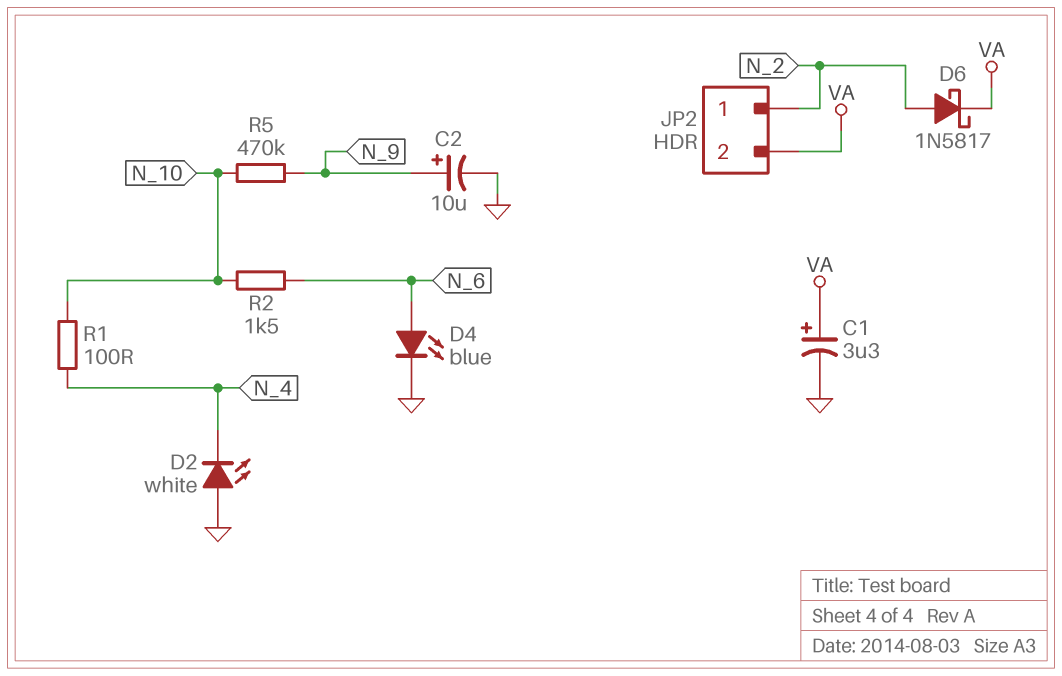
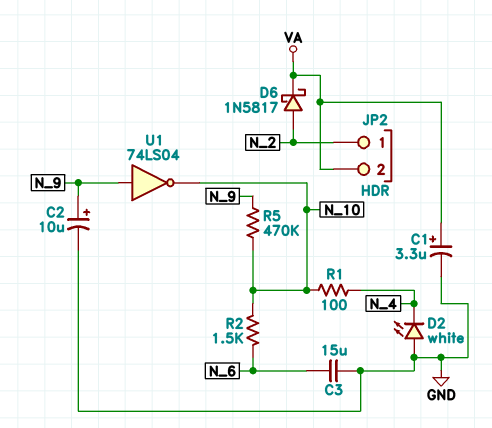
C3: none -> 15uF (GND, N_6)
D4: LED blue (A N_6, K GND) -> none
U1: none -> NOT 74LS04 (in N_9, out N_10)

